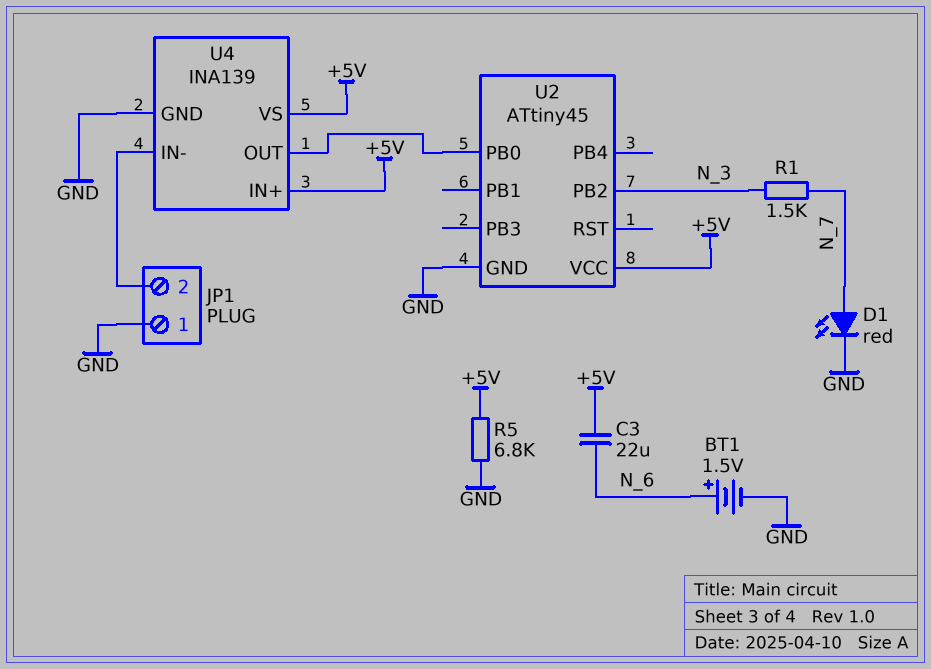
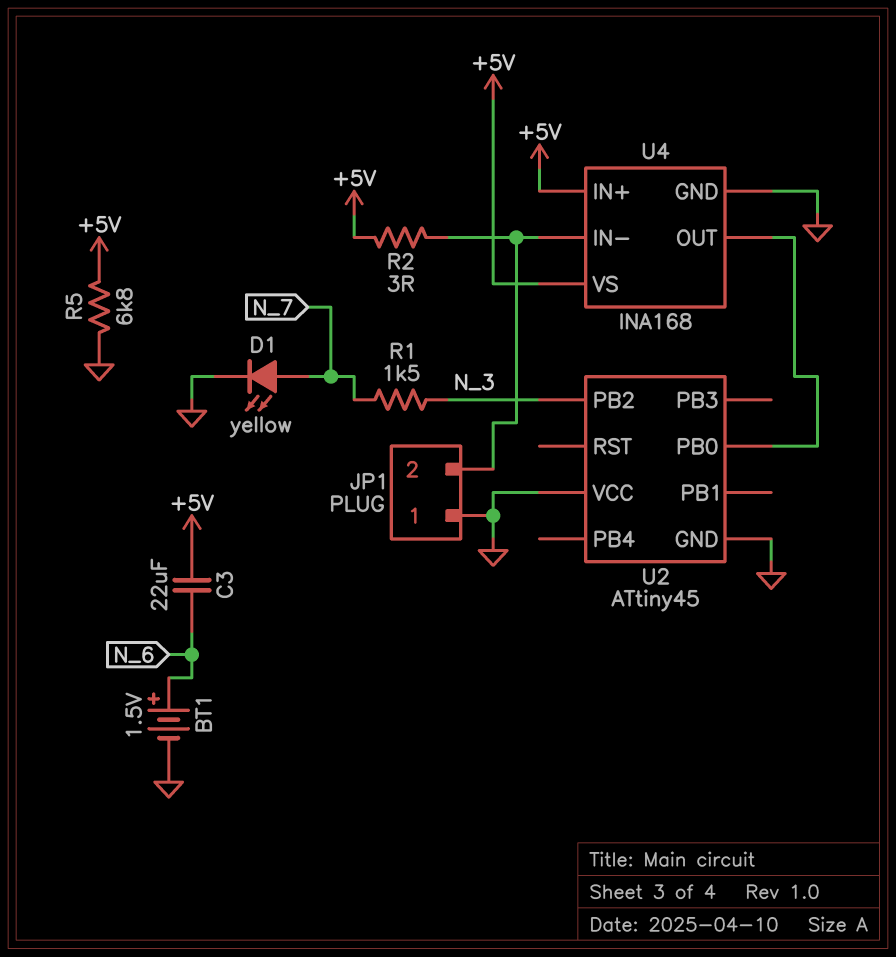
D1: LED red (A N_7, K GND) -> LED yellow (A N_7, K GND)
R2: none -> 3 (+5V, JP1/2)
U2 pin VCC: +5V -> GND
U4: INA139 -> INA168

